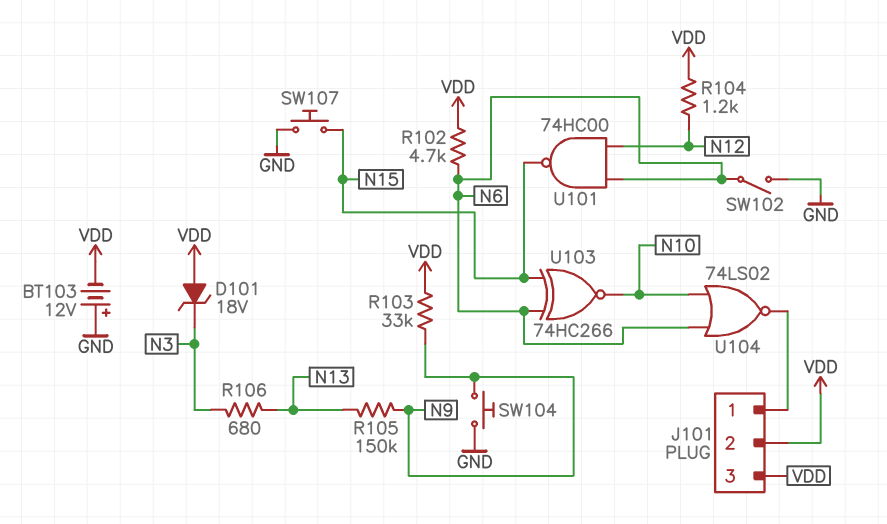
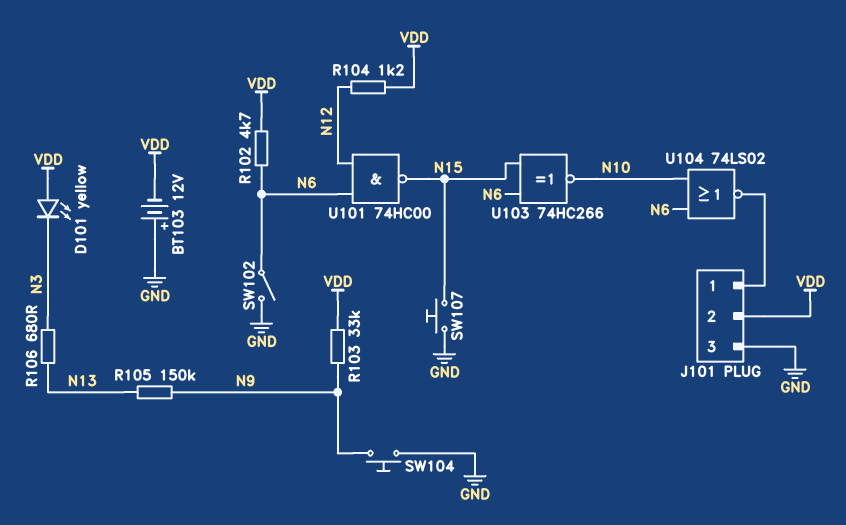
D101: zener 18V (A VDD, K N3) -> LED yellow (A VDD, K N3)
J101 pin 3: VDD -> GND

